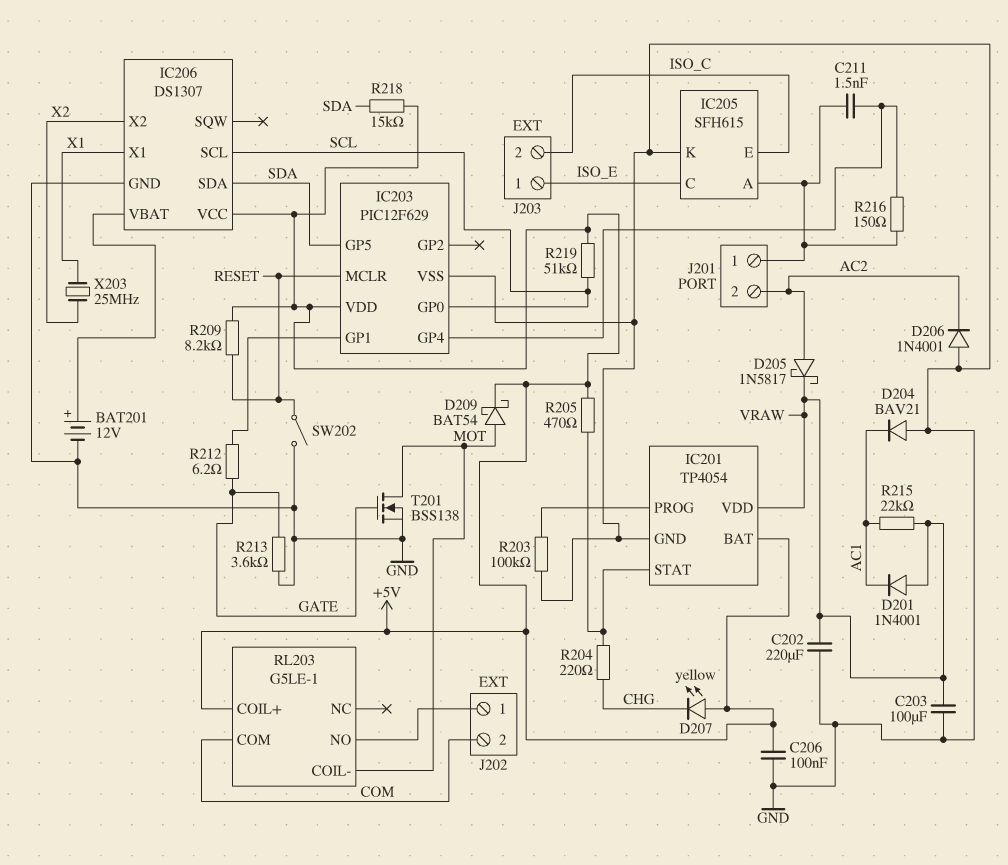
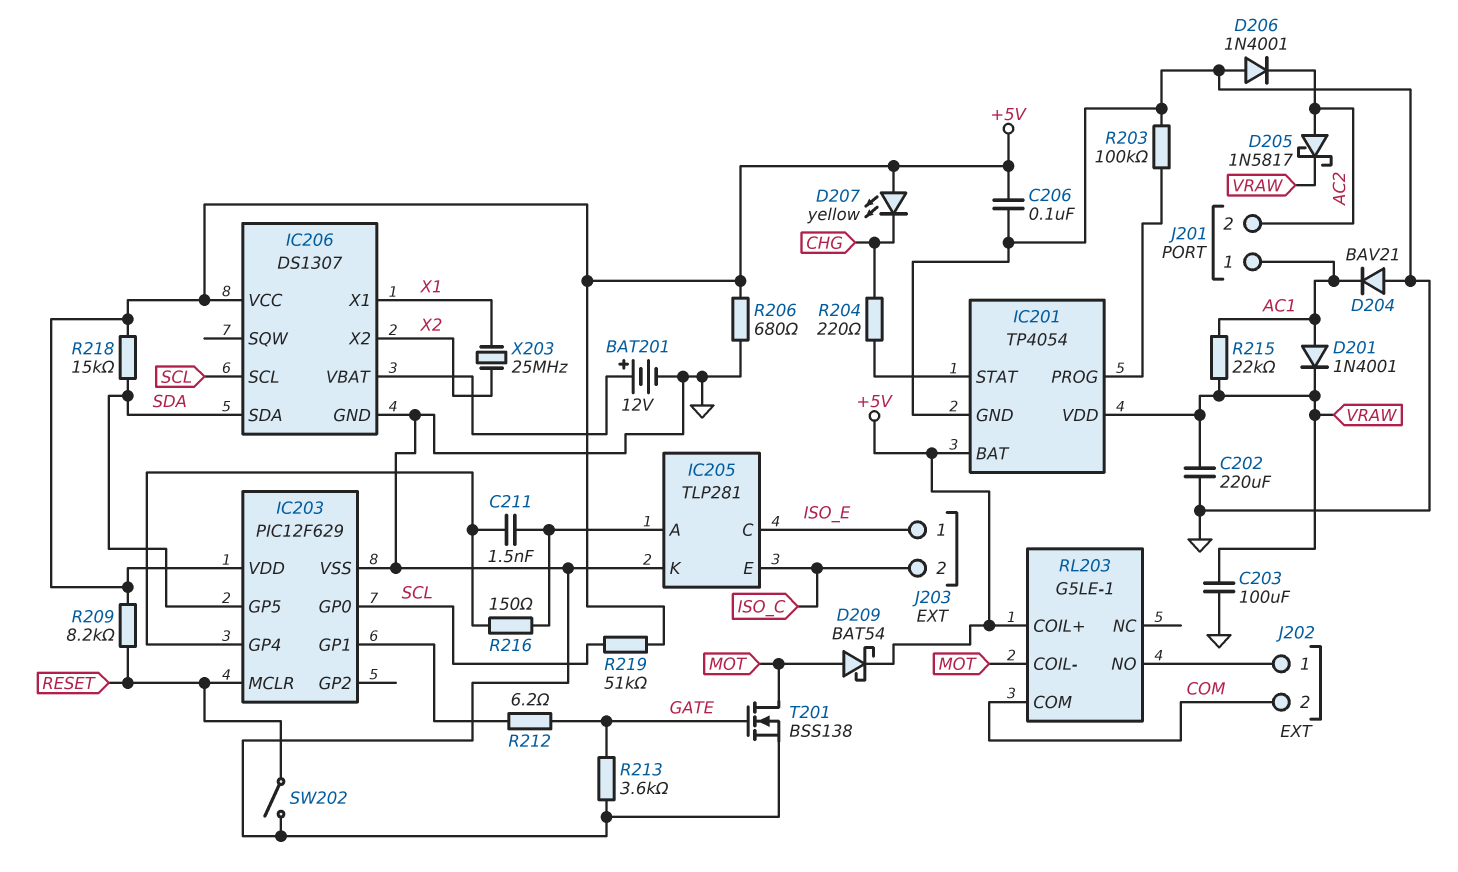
D201: diode 1N4001 (A VRAW, K AC1) -> diode 1N4001 (A AC1, K VRAW)
IC205: SFH615 -> TLP281
J201 pin 1: IC205/A -> AC1
R205: 470 (+5V, IC201/STAT) -> none
R206: none -> 680 (+5V, GND)

